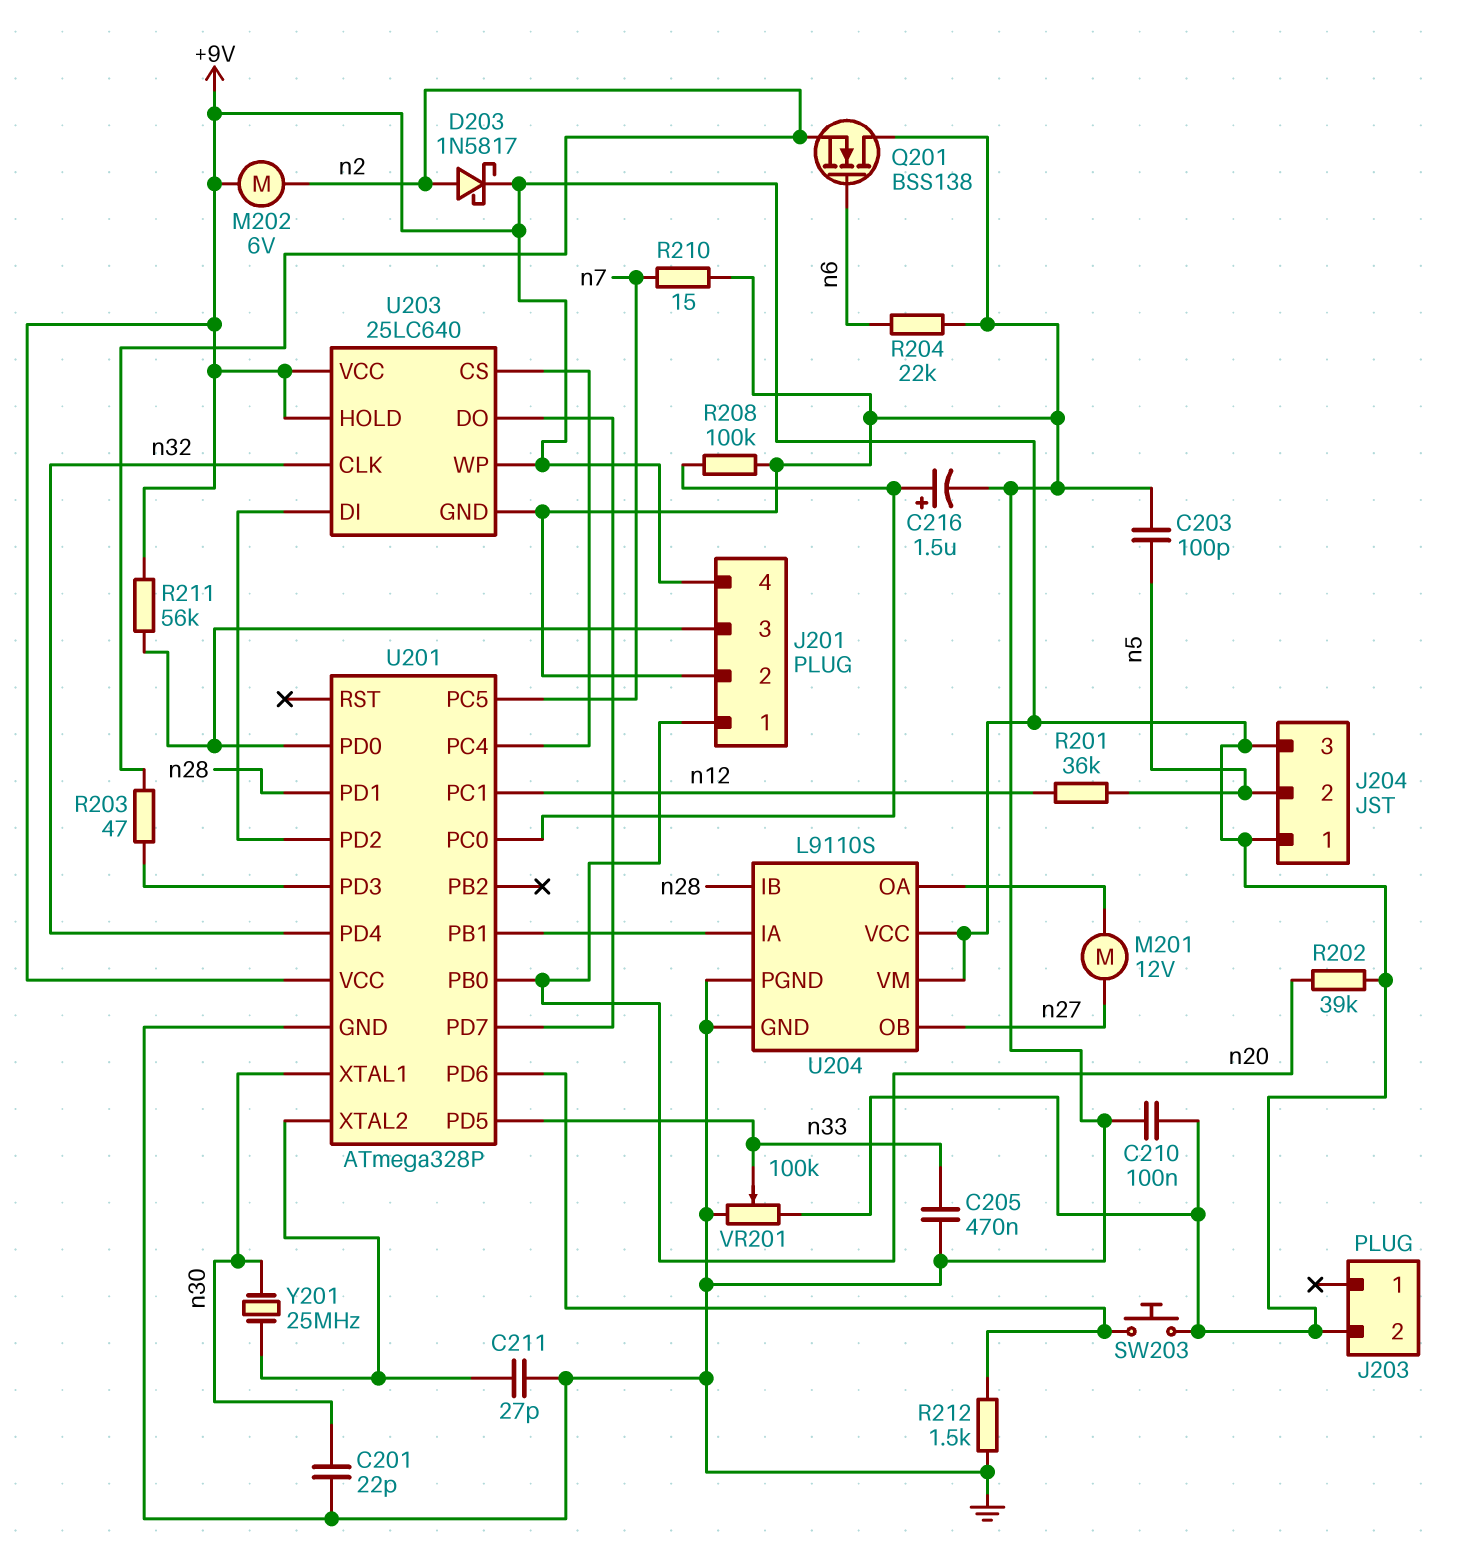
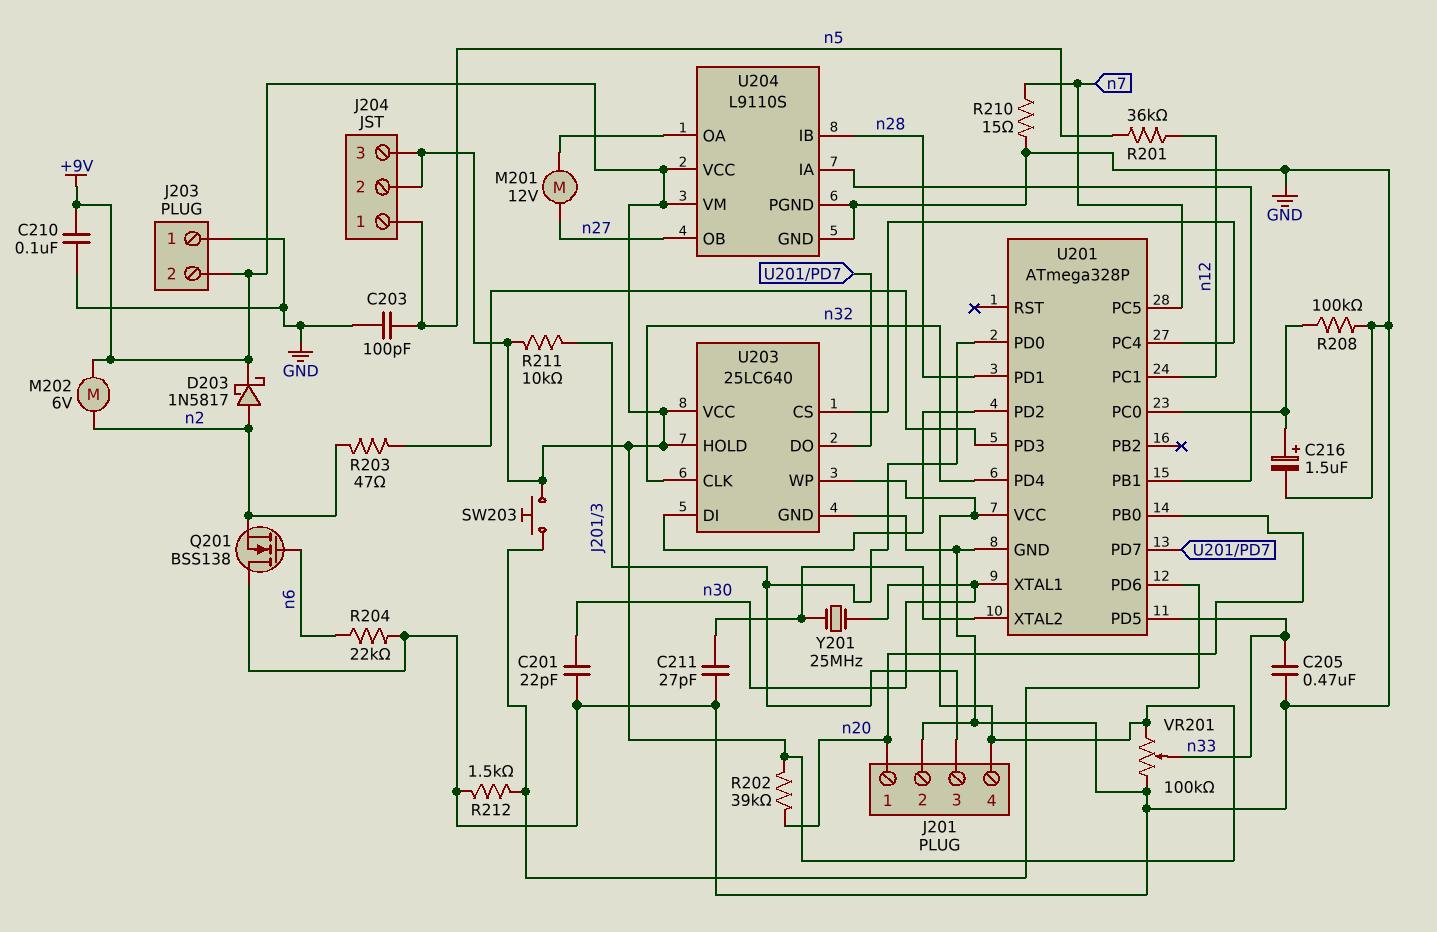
J203 pin 1: none -> GND
J204 pin 1: +9V -> n5
J204 pin 2: n5 -> +9V
R211: 56k (+9V, J201/3) -> 10k (+9V, J201/3)

